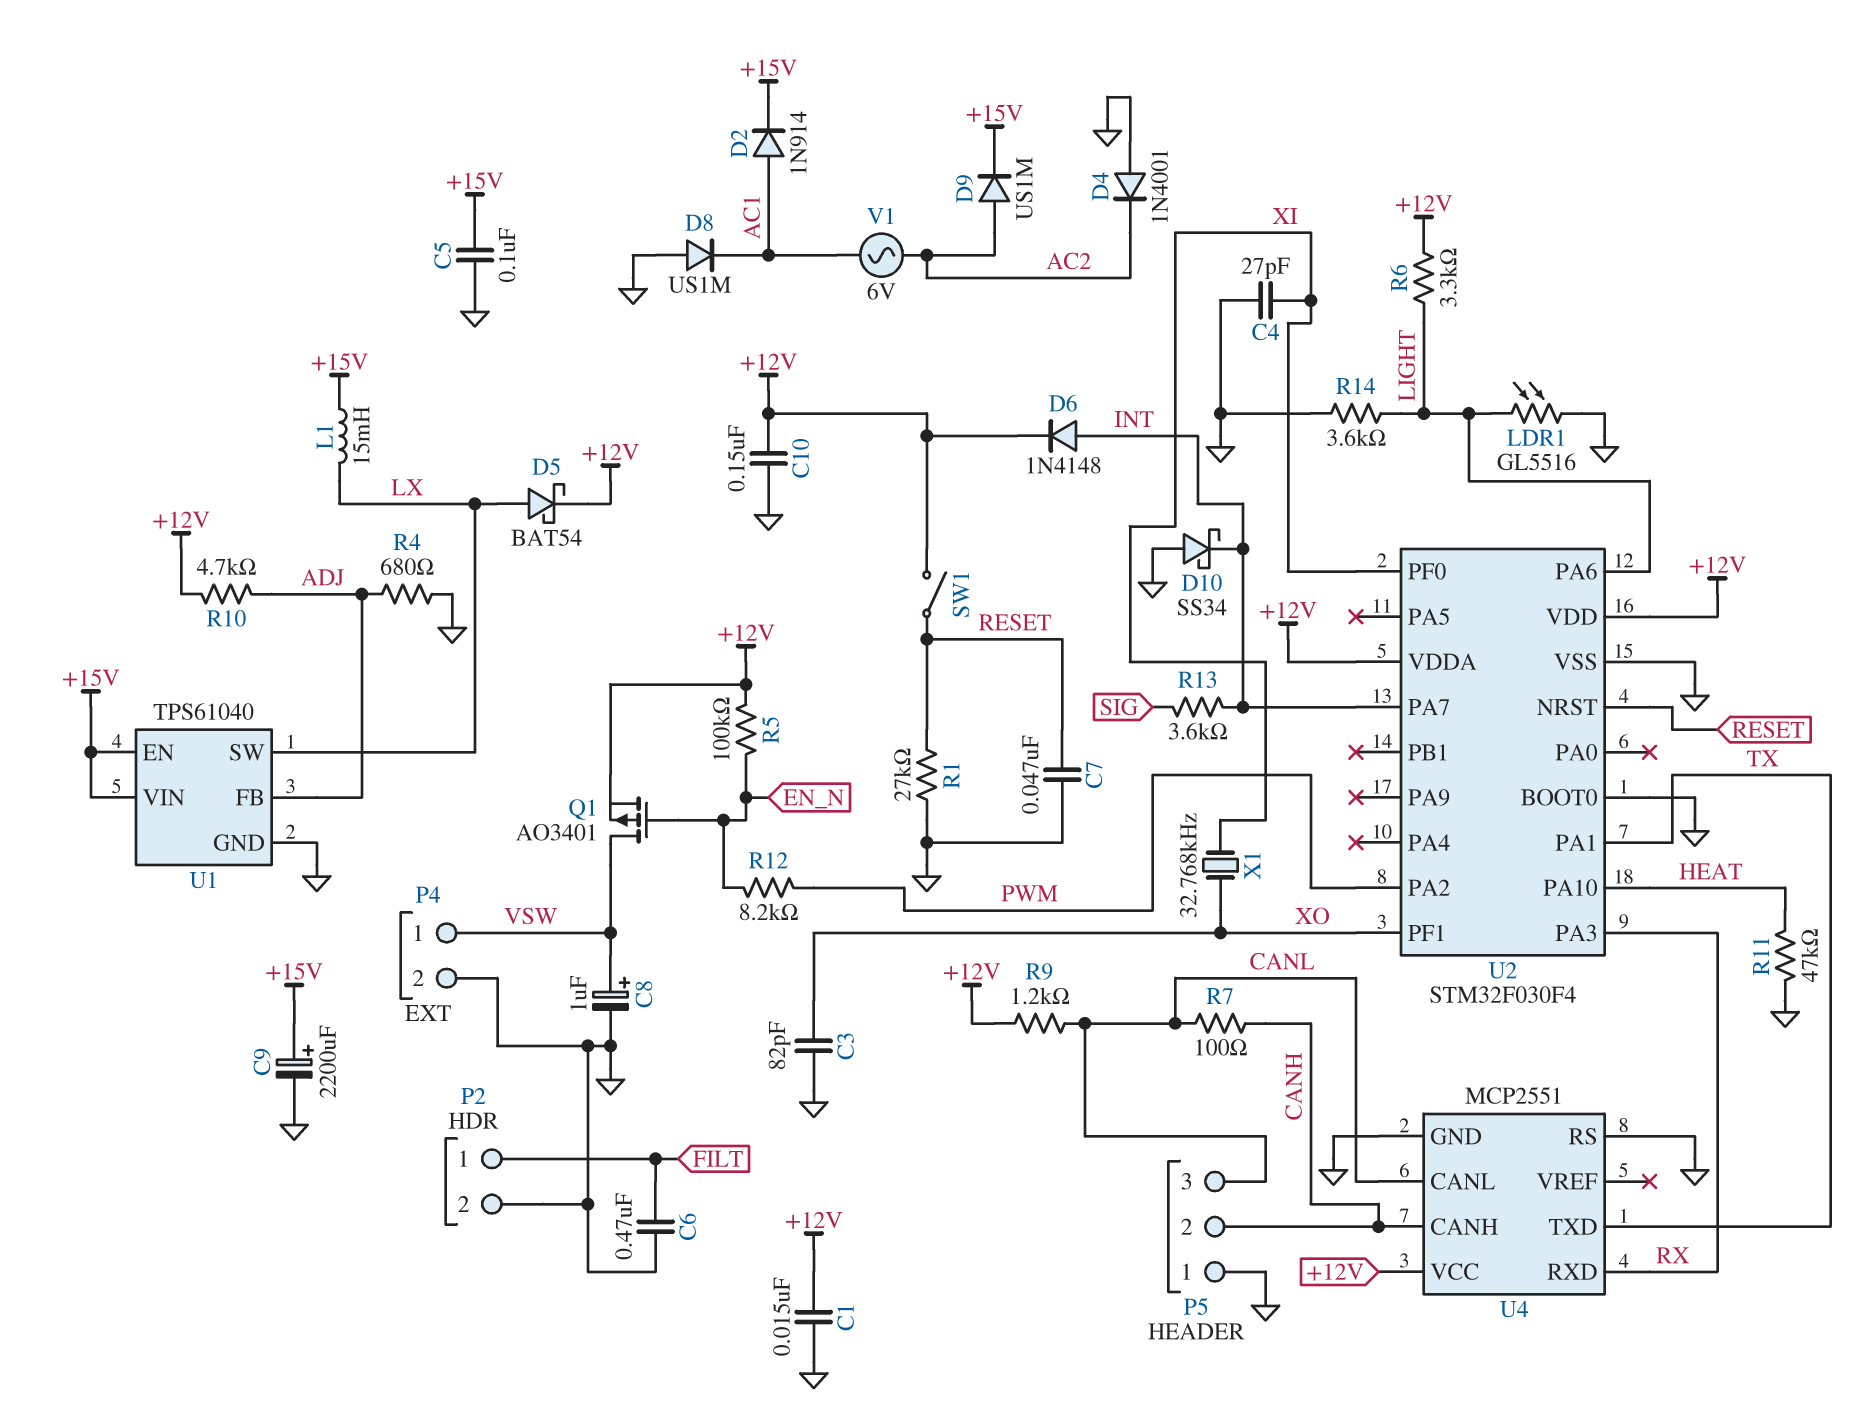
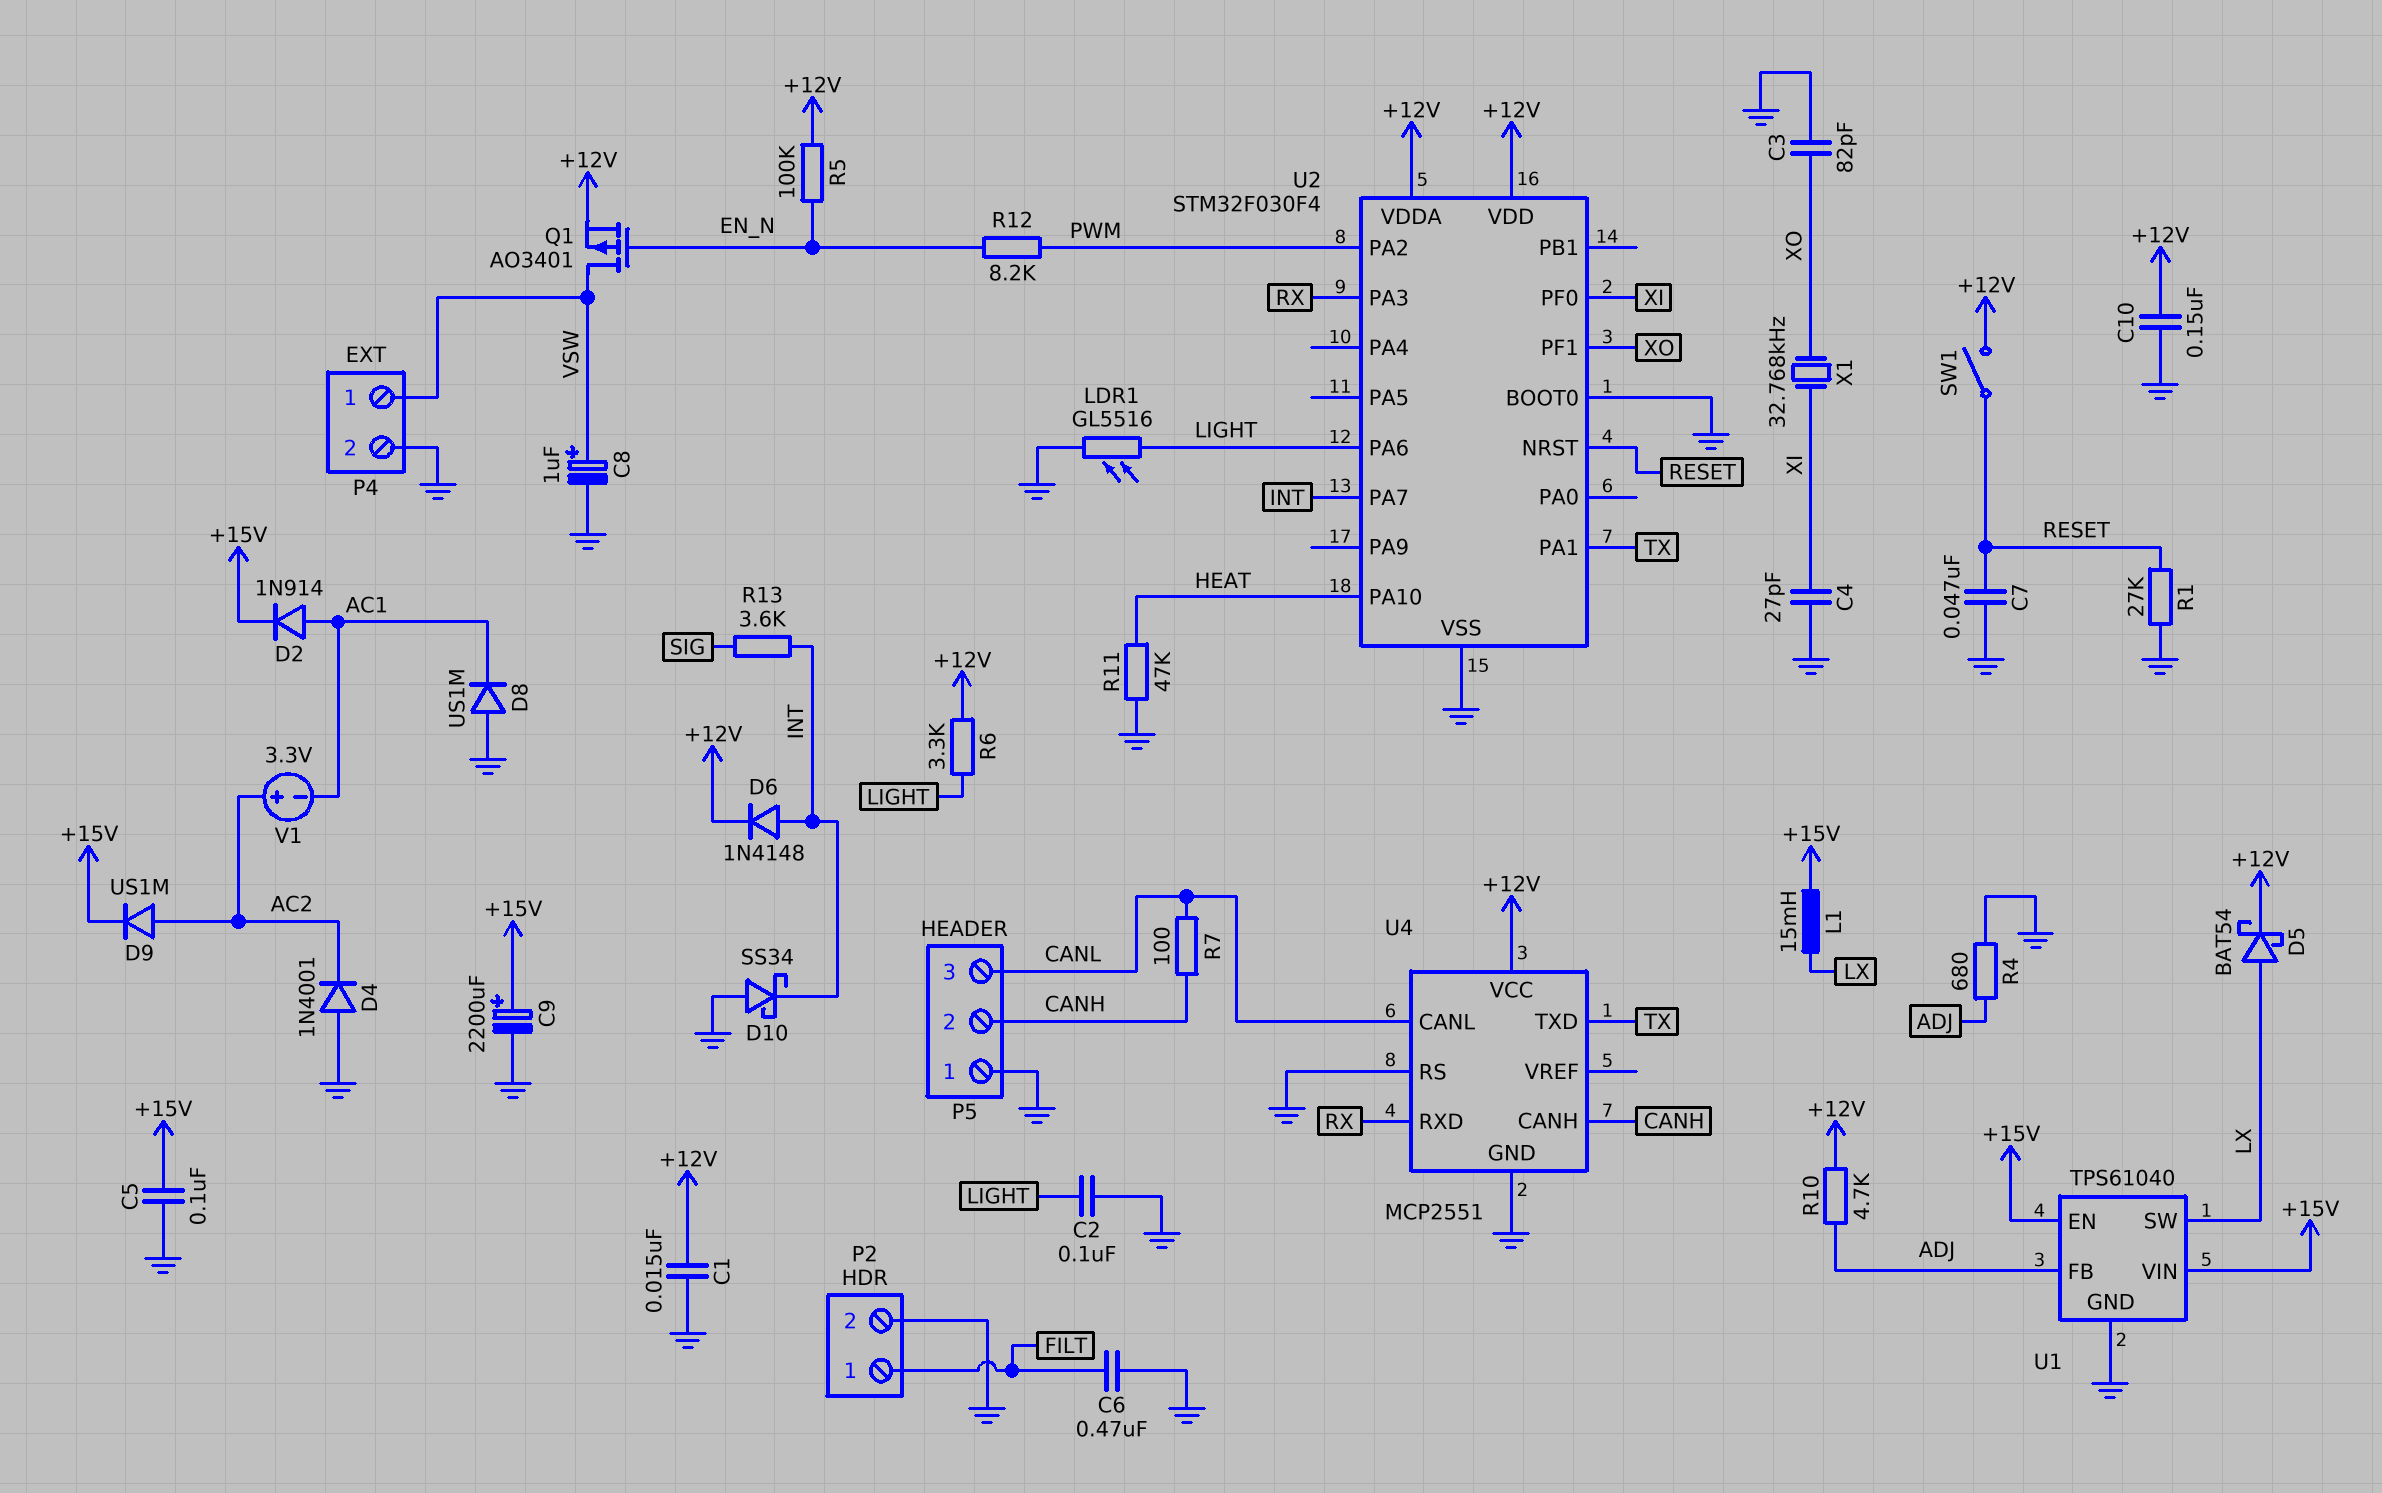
C2: none -> 100nF (GND, LIGHT)
R9: 1.2k (+12V, CANL) -> none
R14: 3.6k (GND, LIGHT) -> none
V1: AC 6V (AC1, AC2) -> 3.3V (plus AC2, minus AC1)

